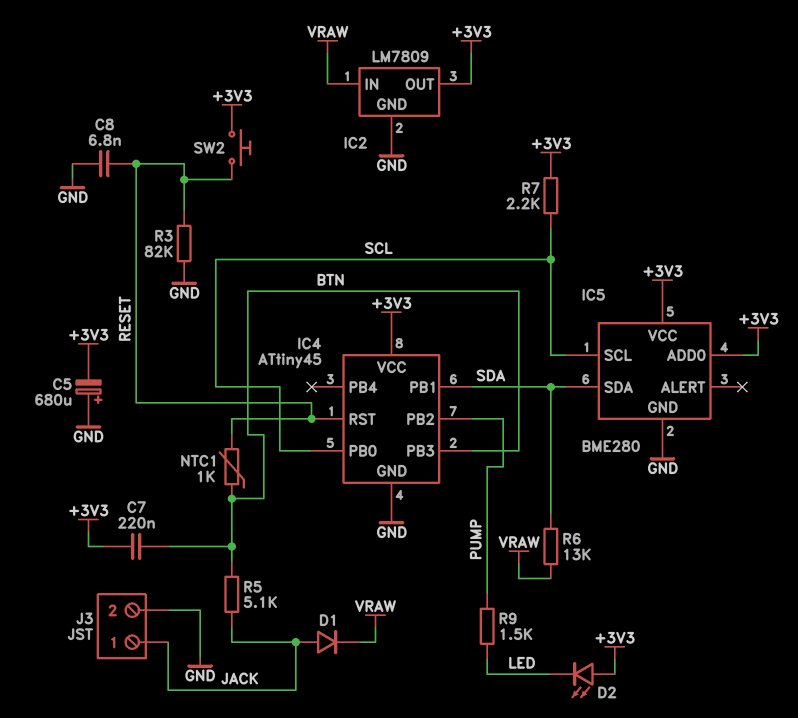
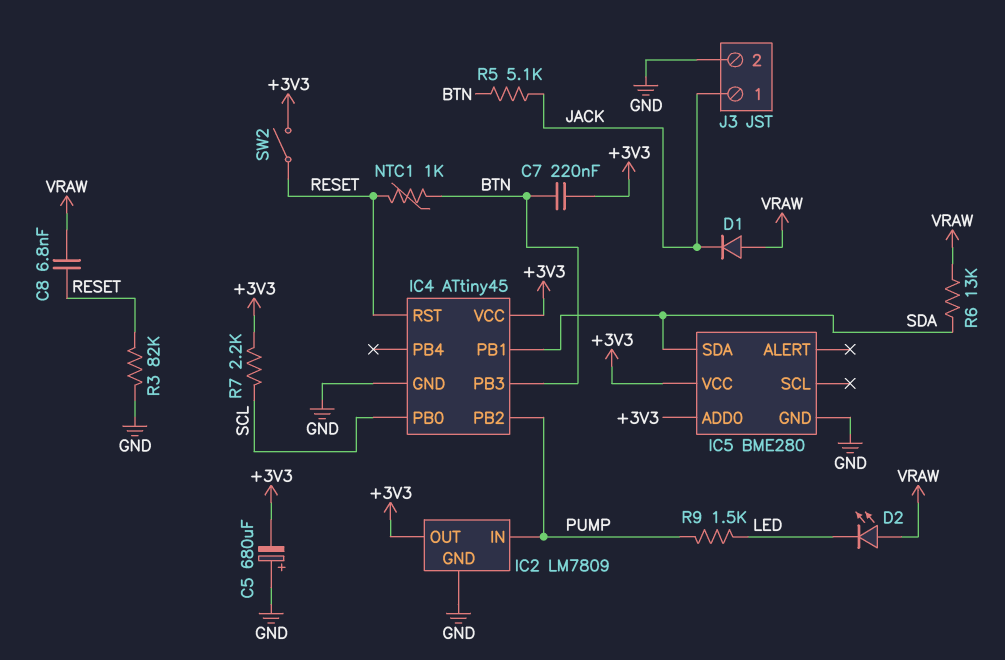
C8: 6.8nF (GND, RESET) -> 6.8nF (RESET, VRAW)
D1: diode (A JACK, K VRAW) -> diode (A VRAW, K JACK)
D2: LED (A +3V3, K LED) -> LED (A VRAW, K LED)
IC2 pin IN: VRAW -> PUMP
IC5 pin SCL: SCL -> none
SW2: button (+3V3, RESET) -> switch (+3V3, RESET)

